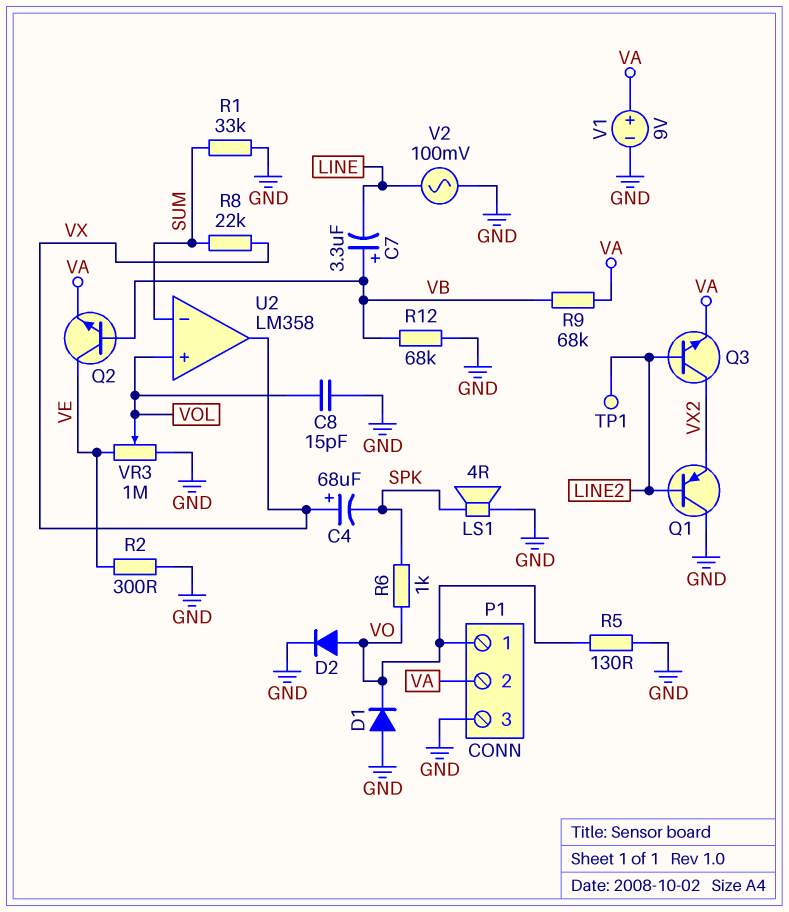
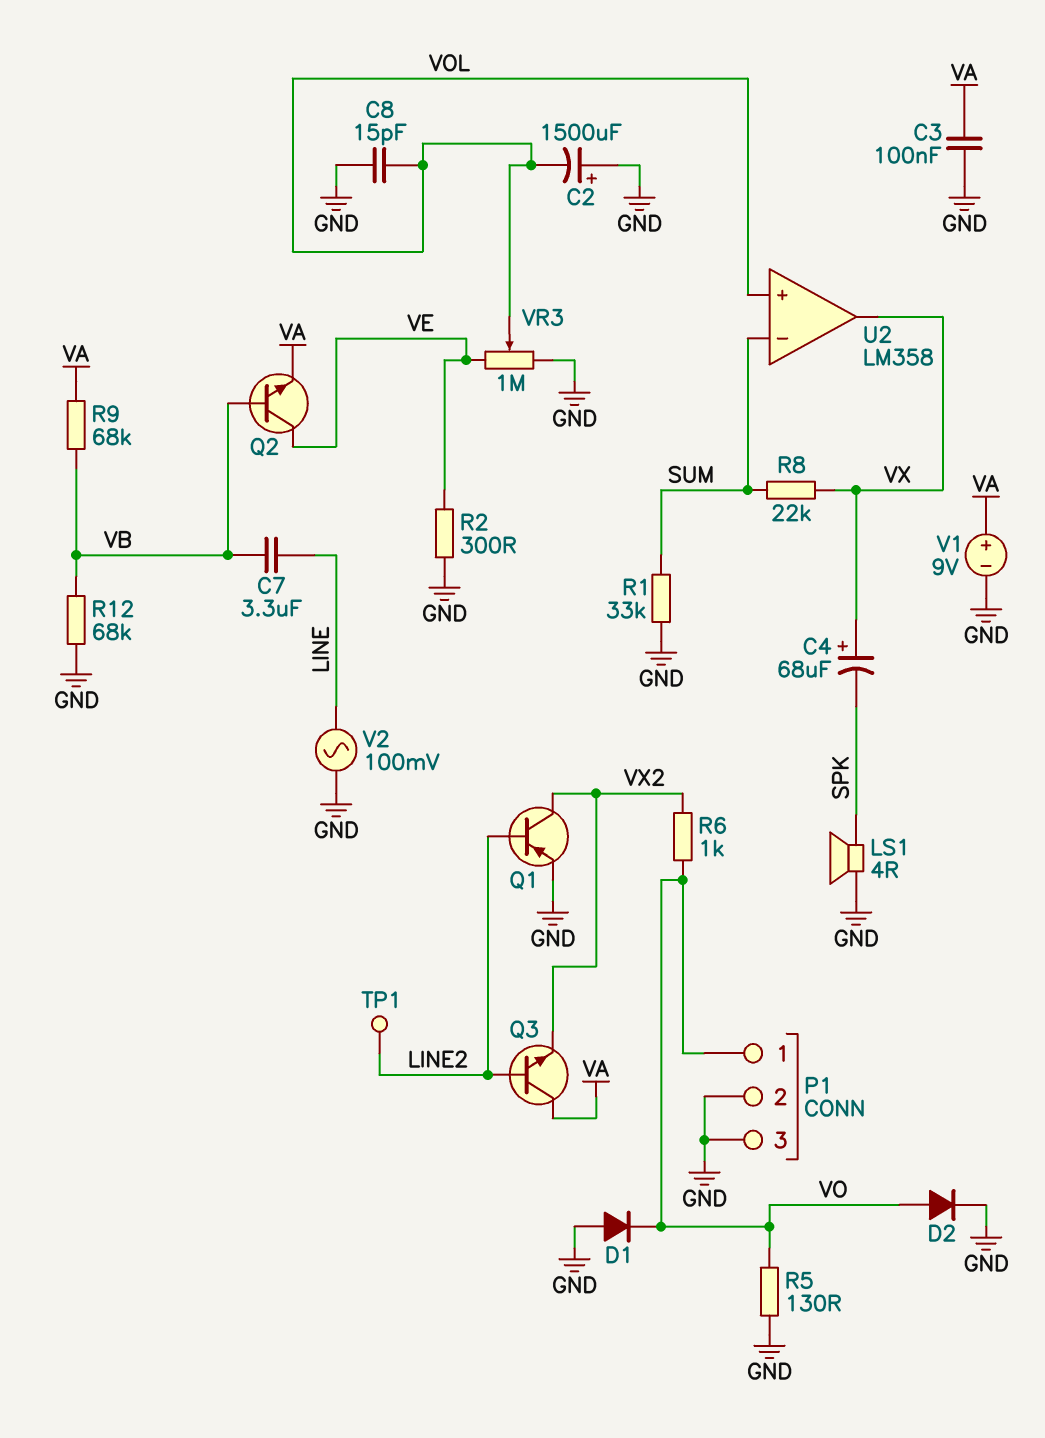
C2: none -> 1500uF (plus GND, minus VOL)
C3: none -> 100nF (GND, VA)
C7: 3.3uF (plus VB, minus LINE) -> 3.3uF (LINE, VB)
P1 pin 2: VA -> GND
Q1: PNP (B LINE2, C GND, E VX2) -> PNP (B LINE2, C VX2, E GND)
Q3: NPN (B LINE2, C VX2, E VA) -> NPN (B LINE2, C VA, E VX2)
R6: 1k (SPK, VO) -> 1k (VO, VX2)

